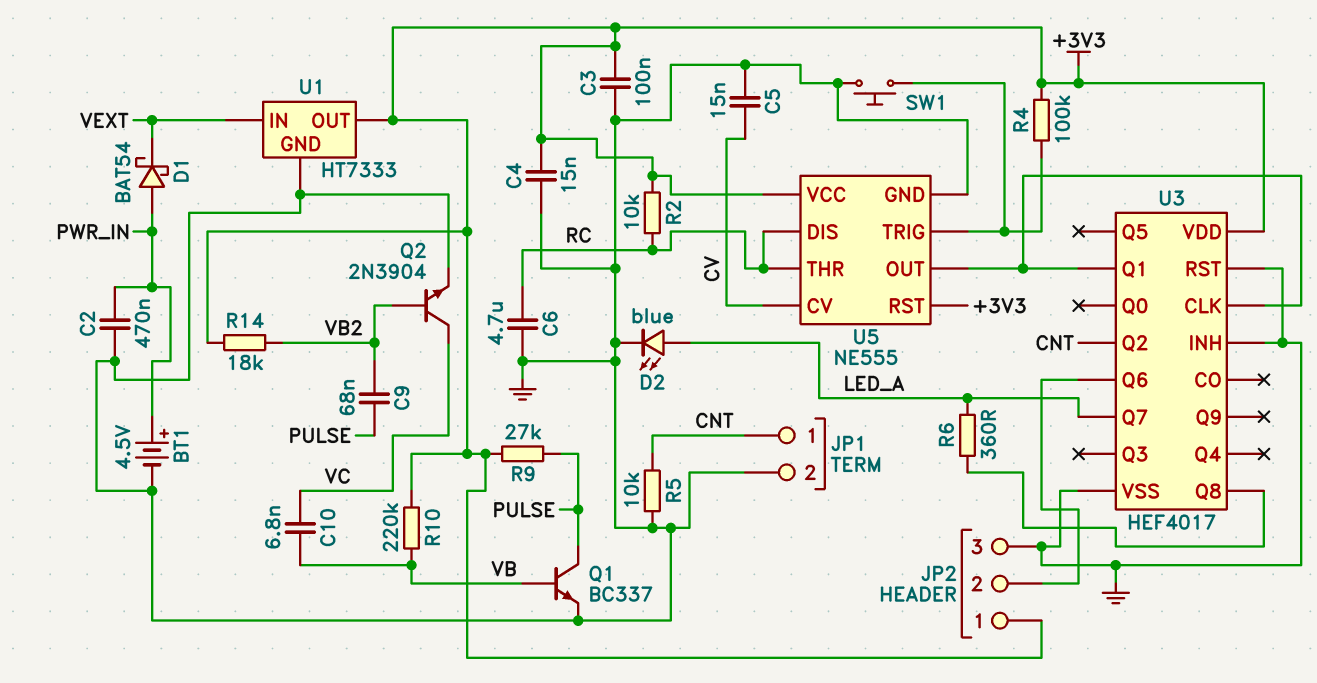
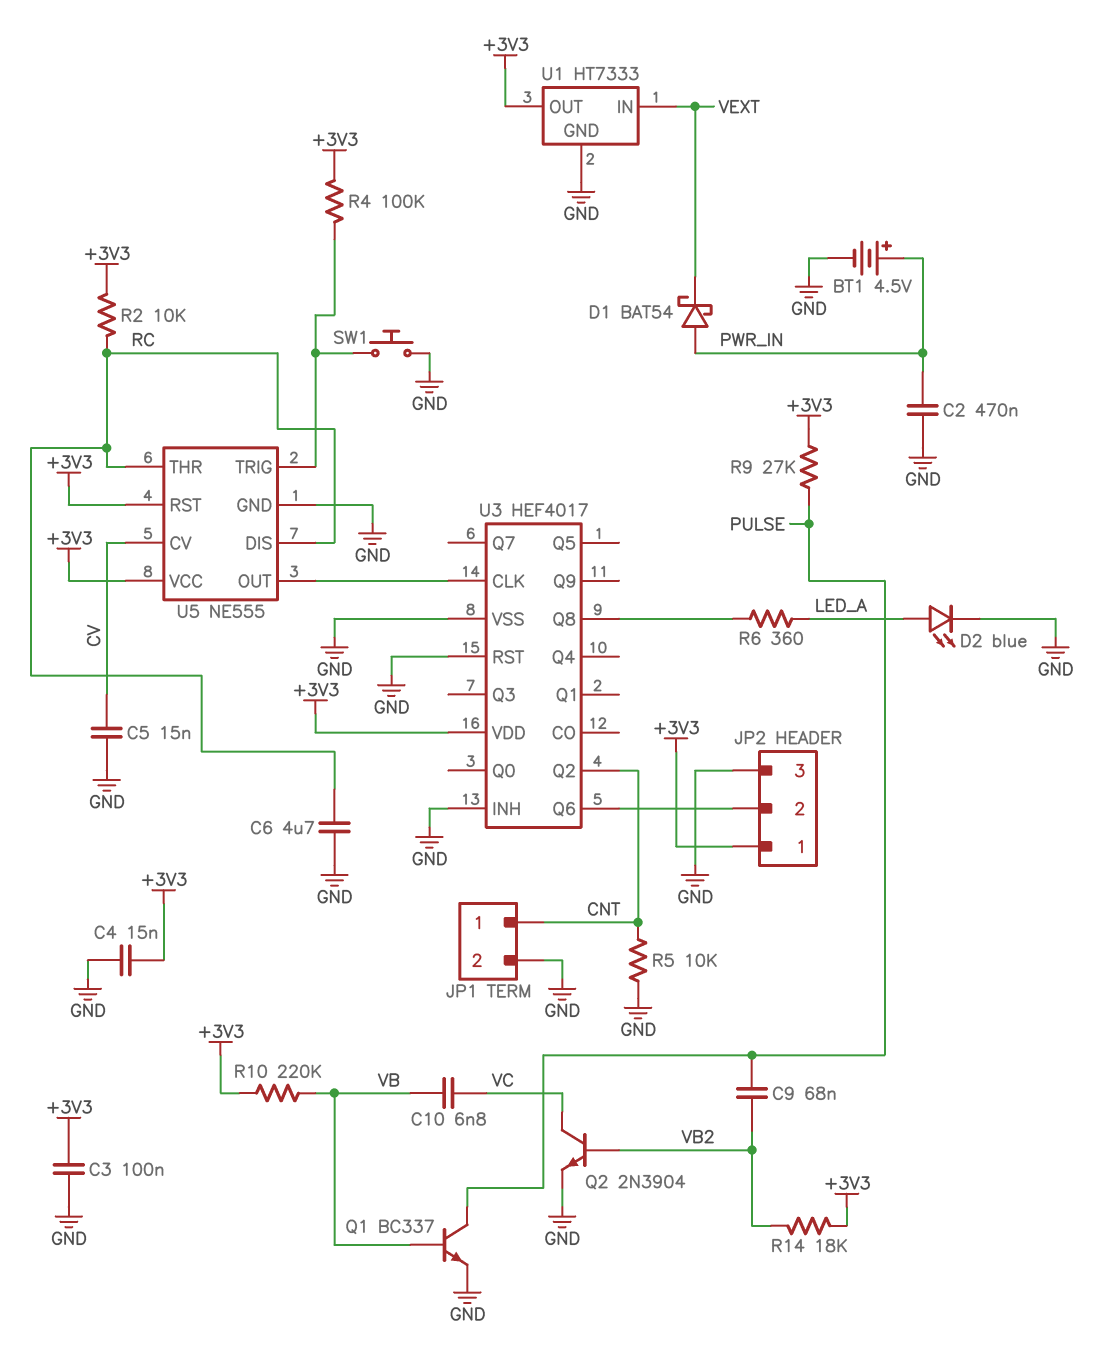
U3 pin Q1: U3/CLK -> none
U3 pin Q7: LED_A -> none

